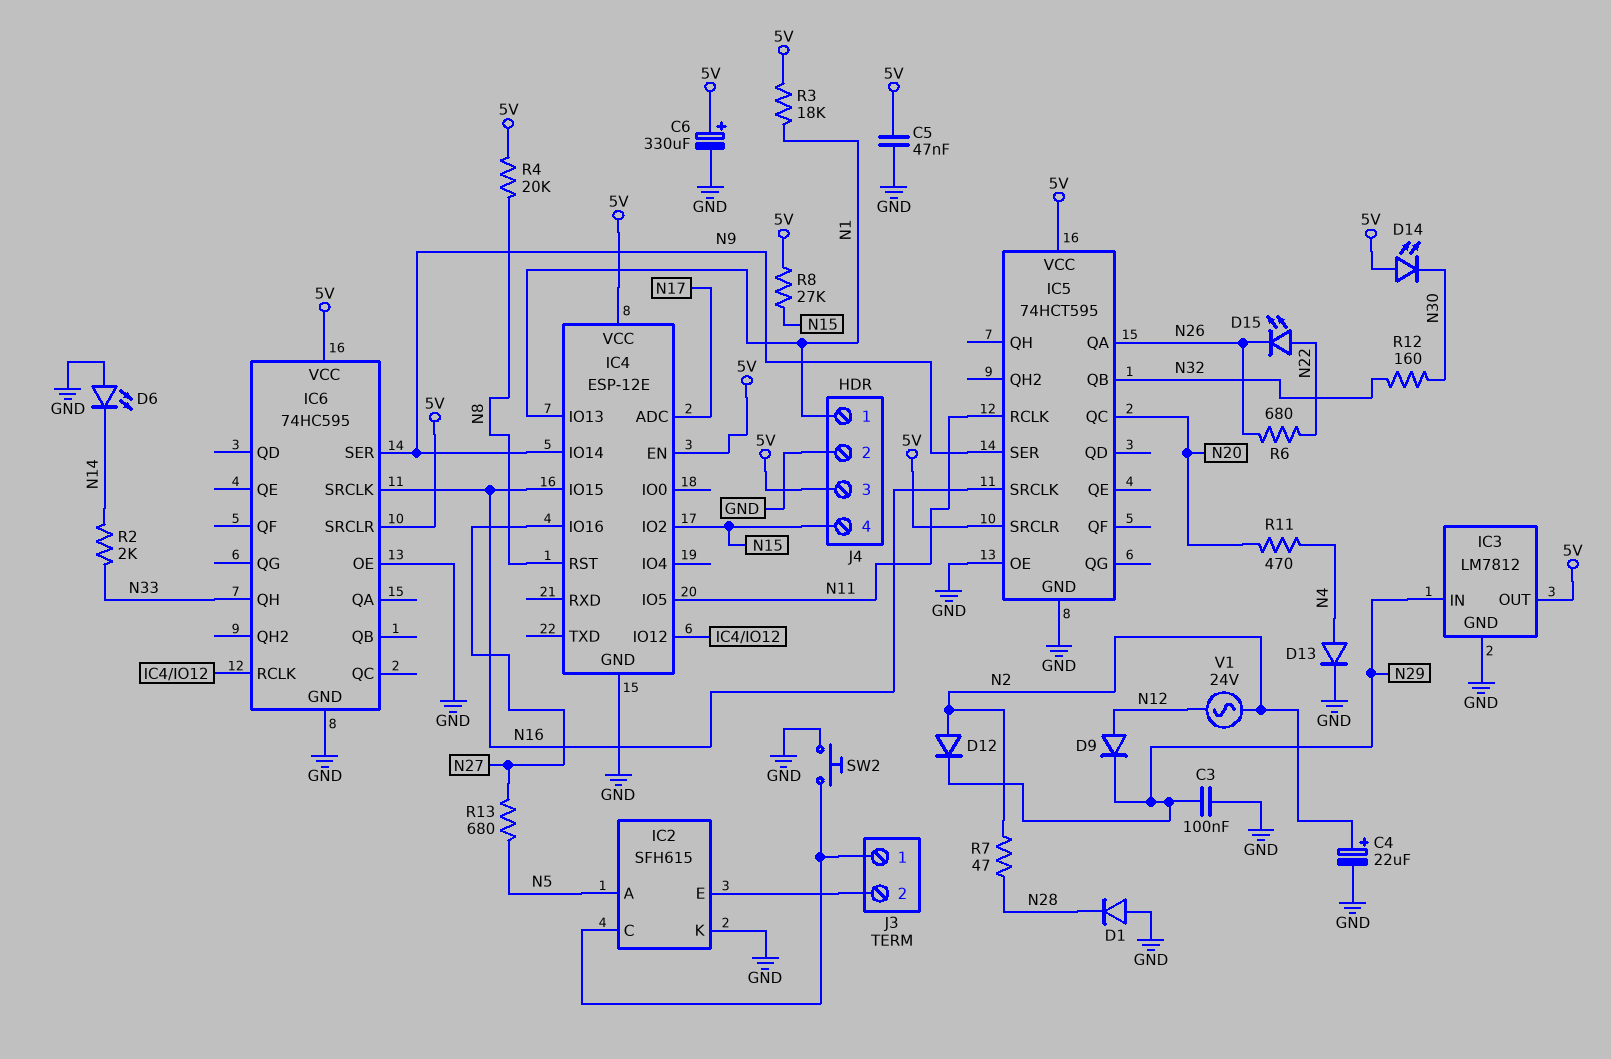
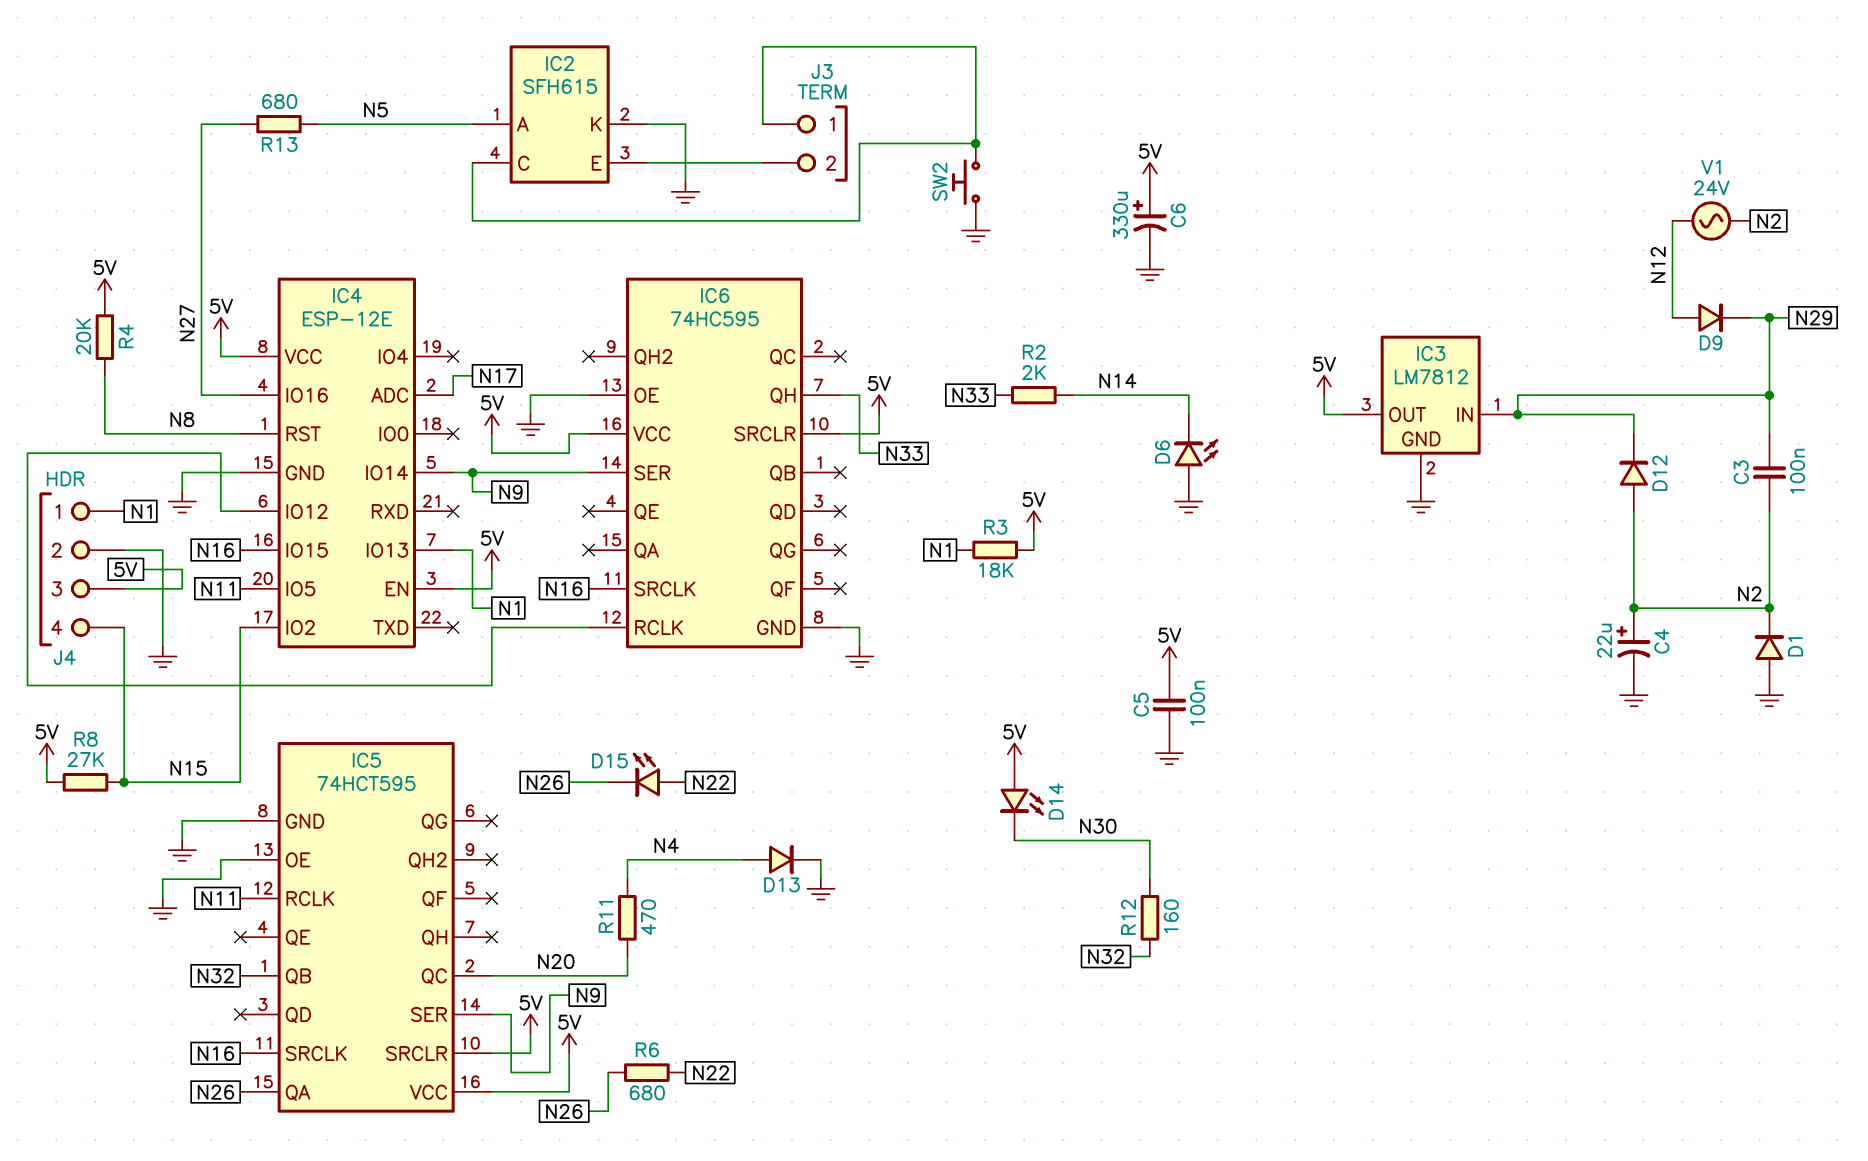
C3: 100nF (GND, N29) -> 100nF (N2, N29)
C5: 47nF (5V, GND) -> 100nF (5V, GND)
D1: diode (A GND, K N28) -> diode (A GND, K N2)
R7: 47 (N2, N28) -> none

